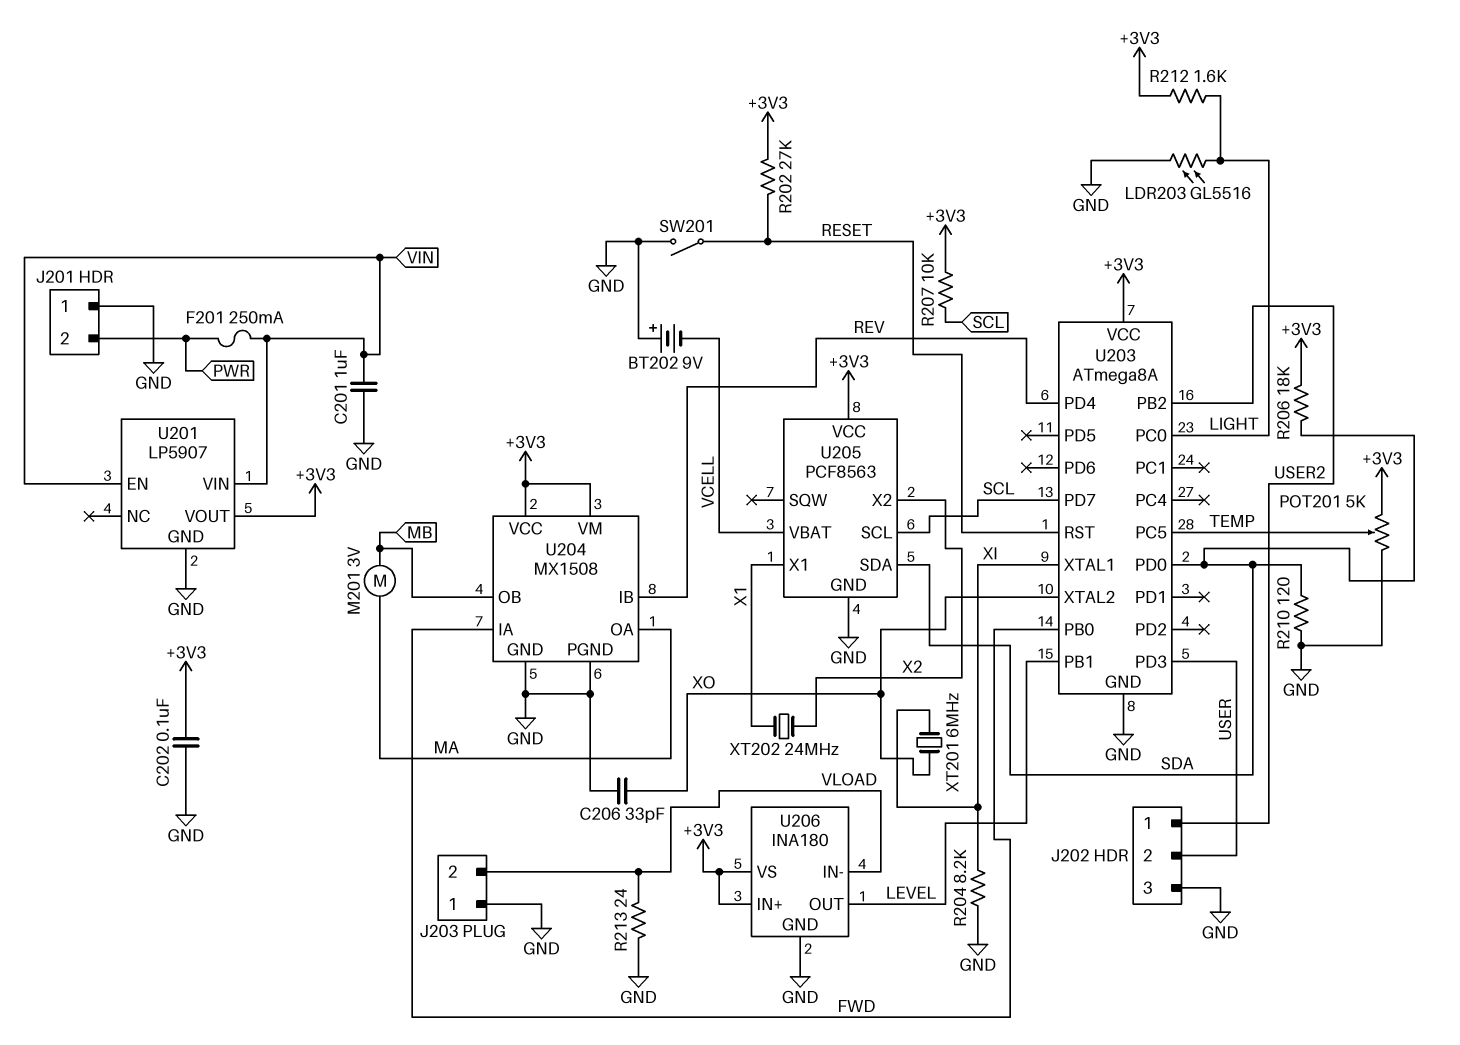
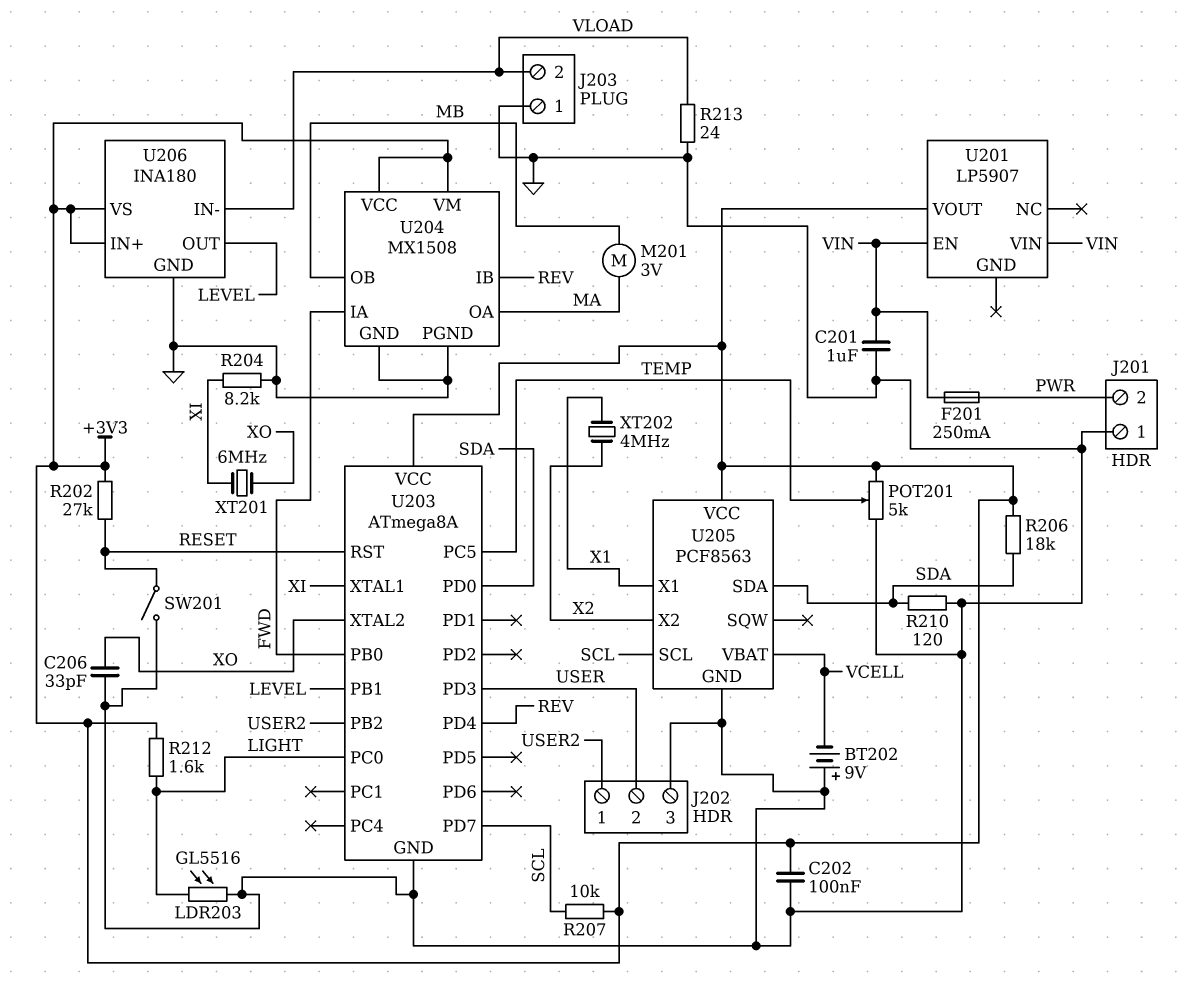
U201 pin GND: GND -> none
XT202: 24MHz (X1, X2) -> 4MHz (X1, X2)

